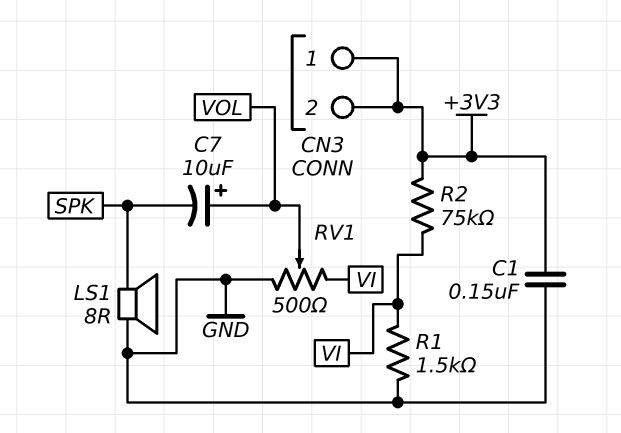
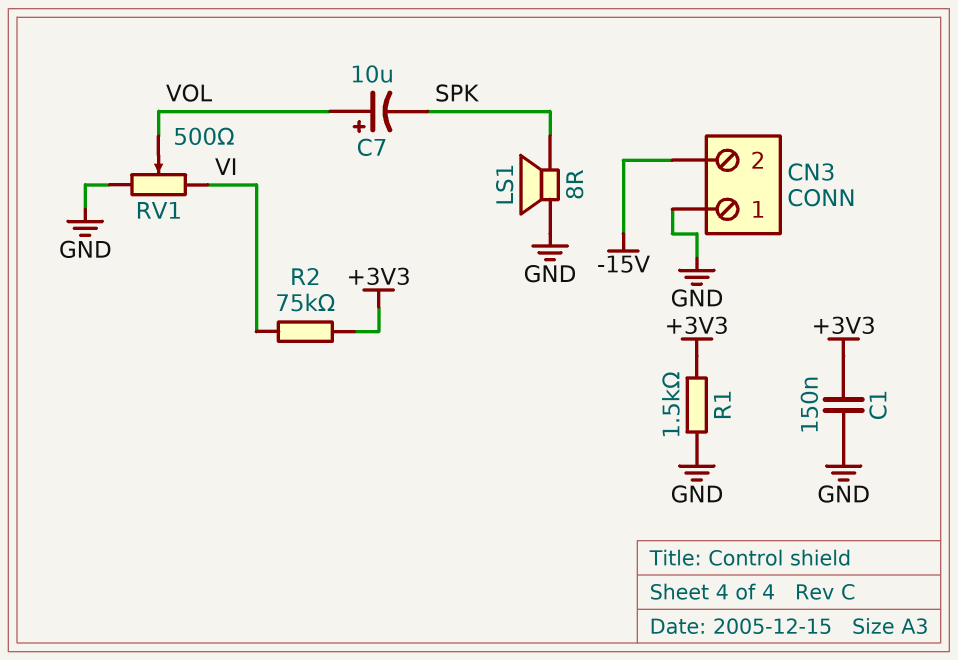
CN3 pin 1: +3V3 -> GND
CN3 pin 2: +3V3 -> -15V
R1: 1.5k (GND, VI) -> 1.5k (+3V3, GND)

